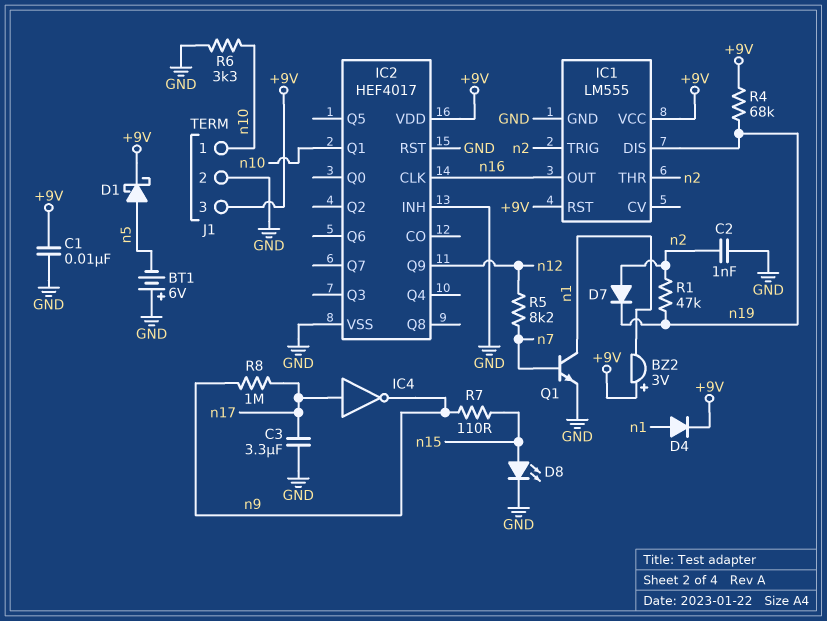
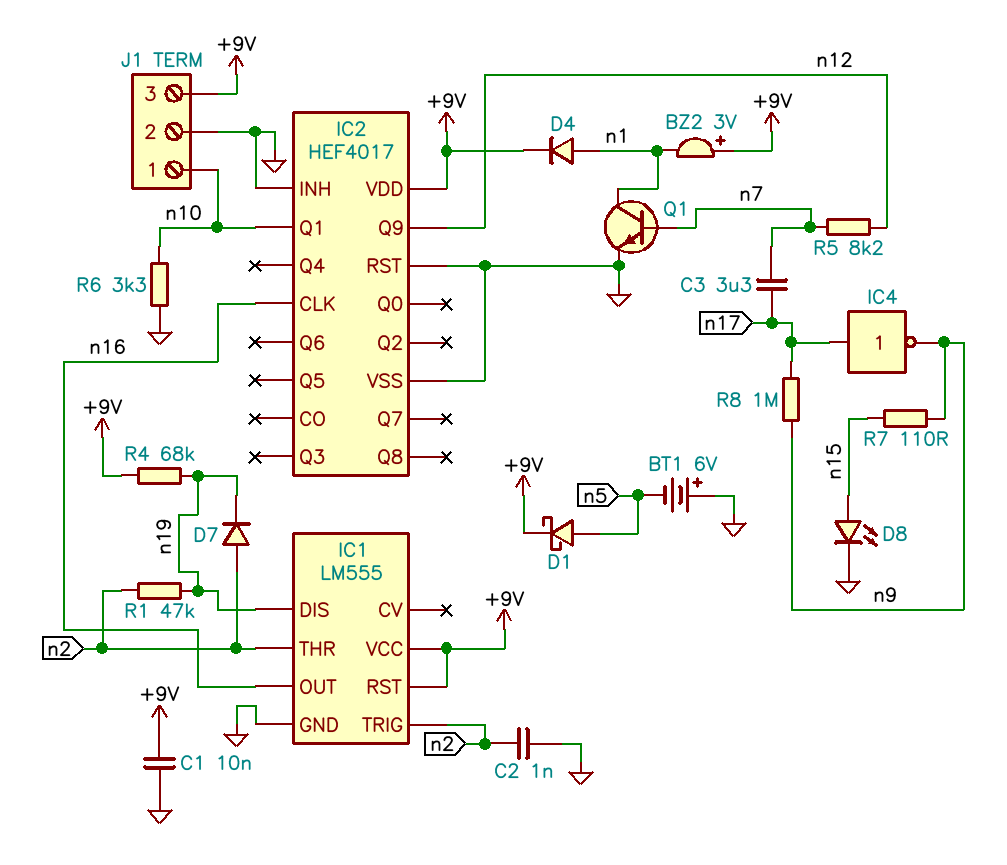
C3: 3.3uF (GND, n17) -> 3.3uF (n7, n17)

